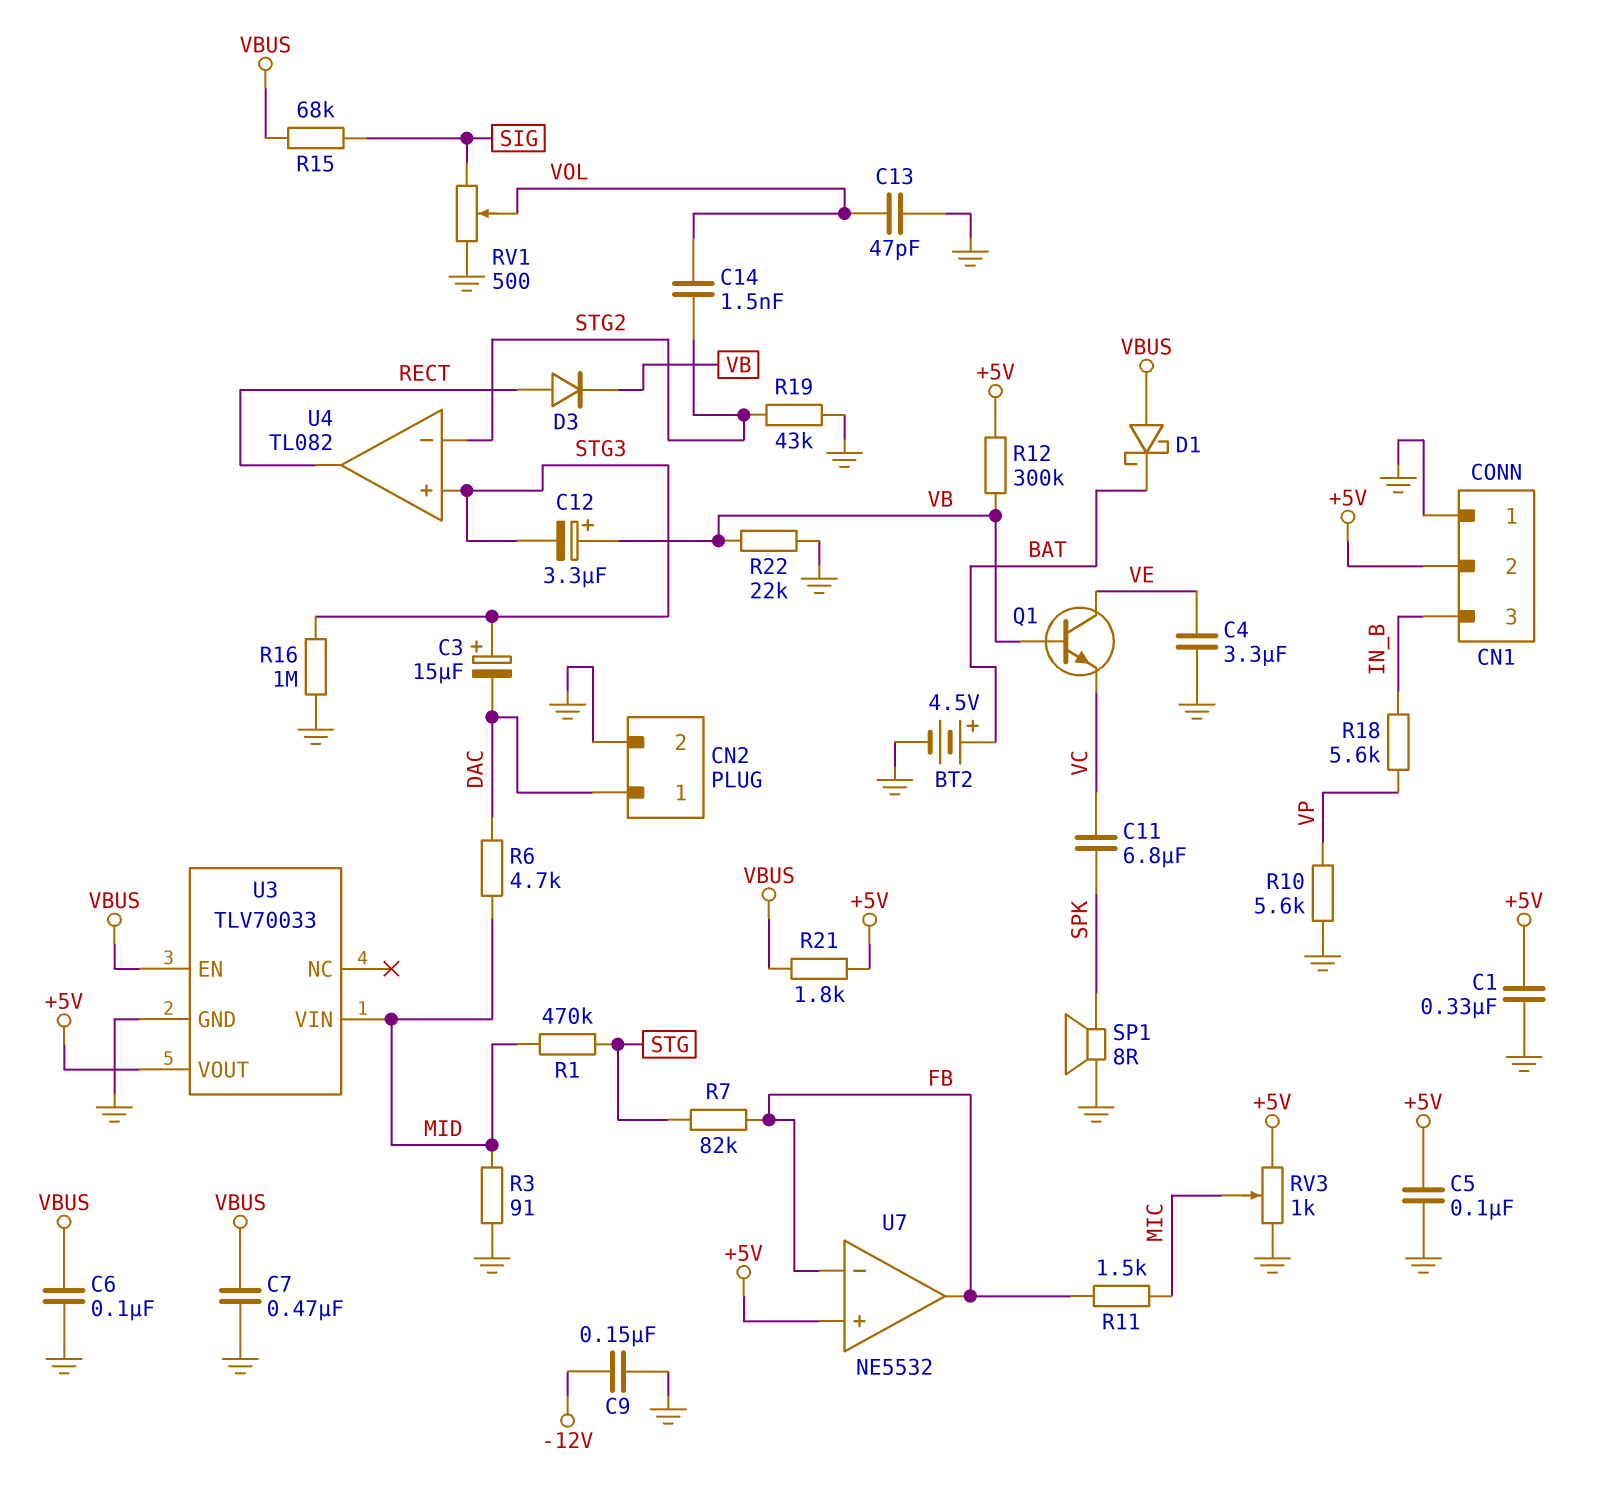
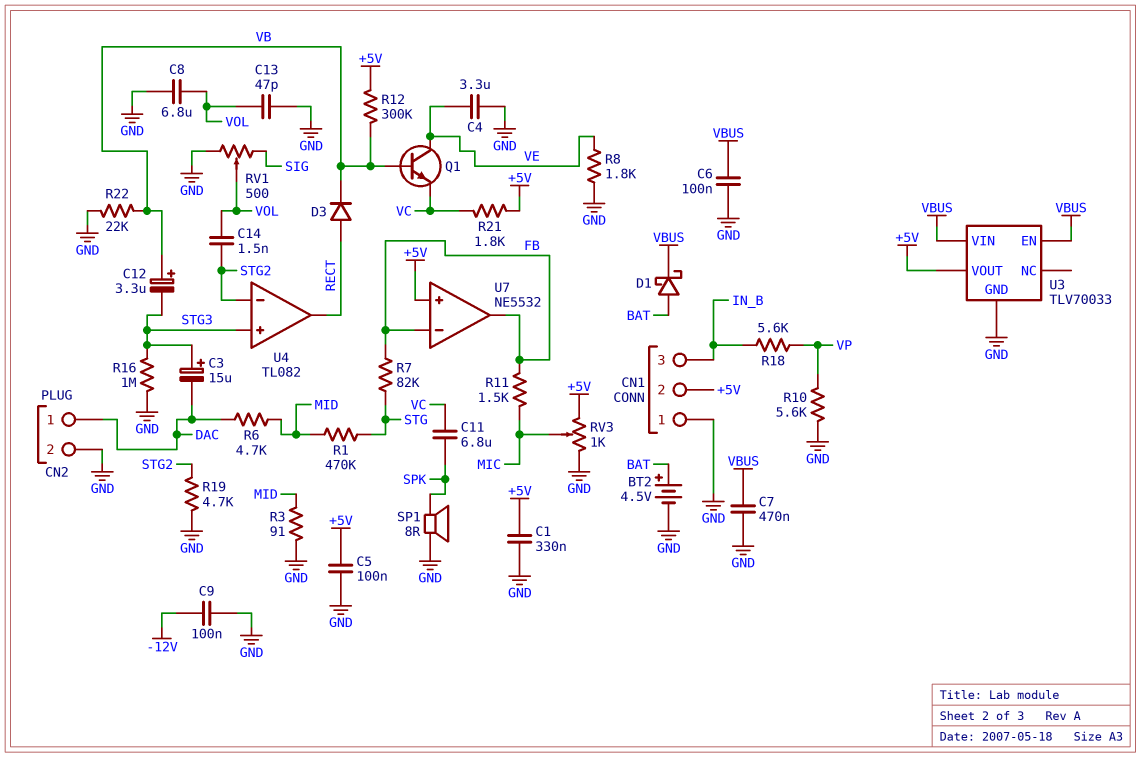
C8: none -> 6.8uF (GND, VOL)
C9: 150nF (-12V, GND) -> 100nF (-12V, GND)
D1: schottky (A VBUS, K BAT) -> schottky (A BAT, K VBUS)
R8: none -> 1.8k (GND, VE)
R15: 68k (SIG, VBUS) -> none
R19: 43k (GND, STG2) -> 4.7k (GND, STG2)
R21: 1.8k (+5V, VBUS) -> 1.8k (+5V, VC)
U3 pin VIN: MID -> VBUS

